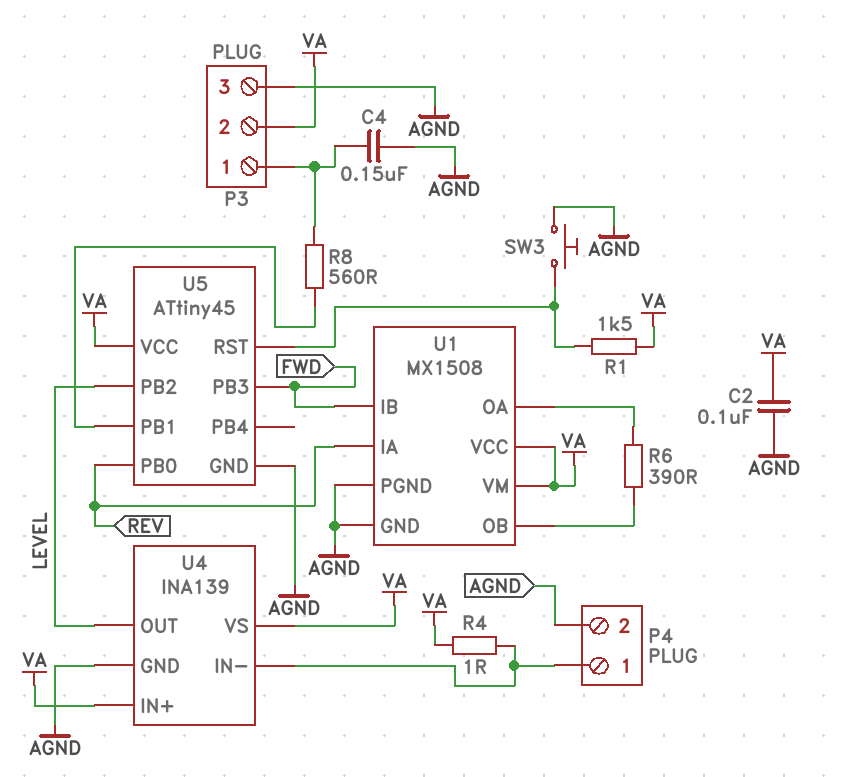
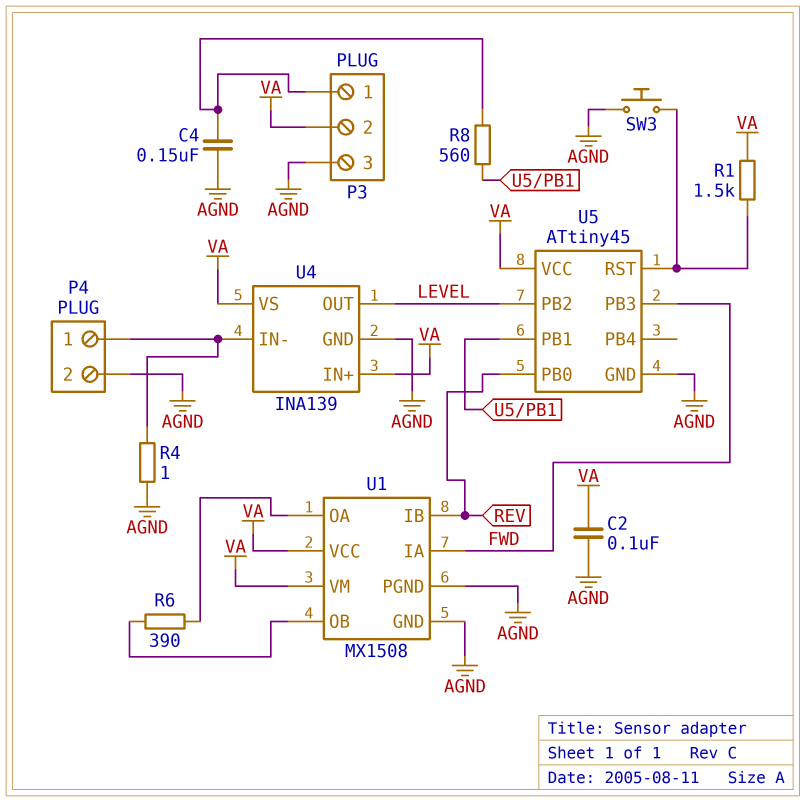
R4: 1 (P4/1, VA) -> 1 (AGND, P4/1)
U1 pin IA: REV -> FWD
U1 pin IB: FWD -> REV

